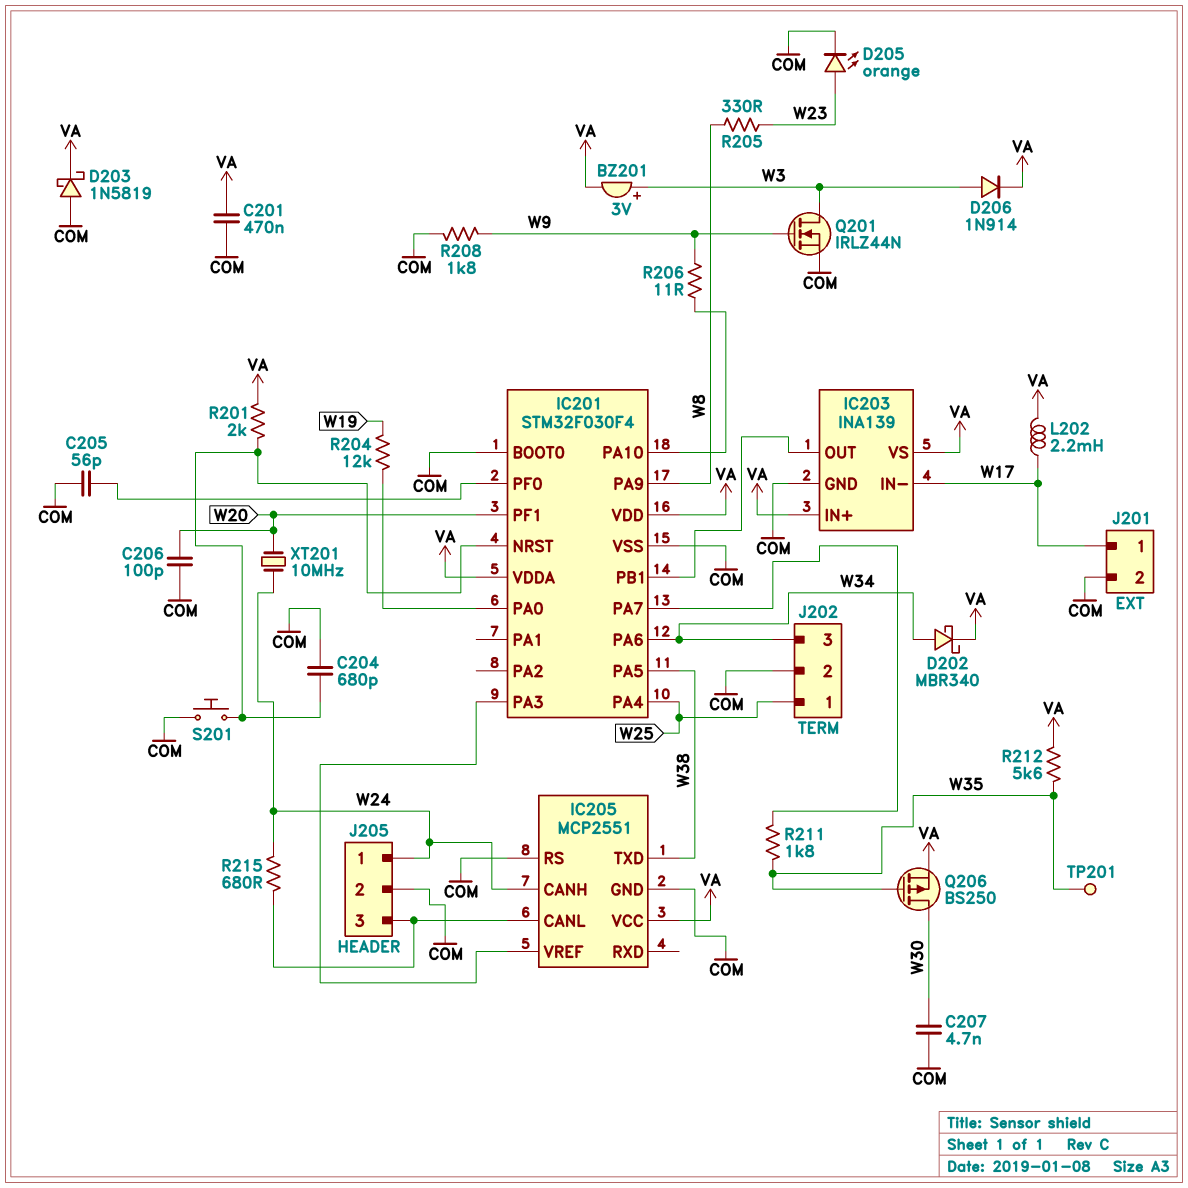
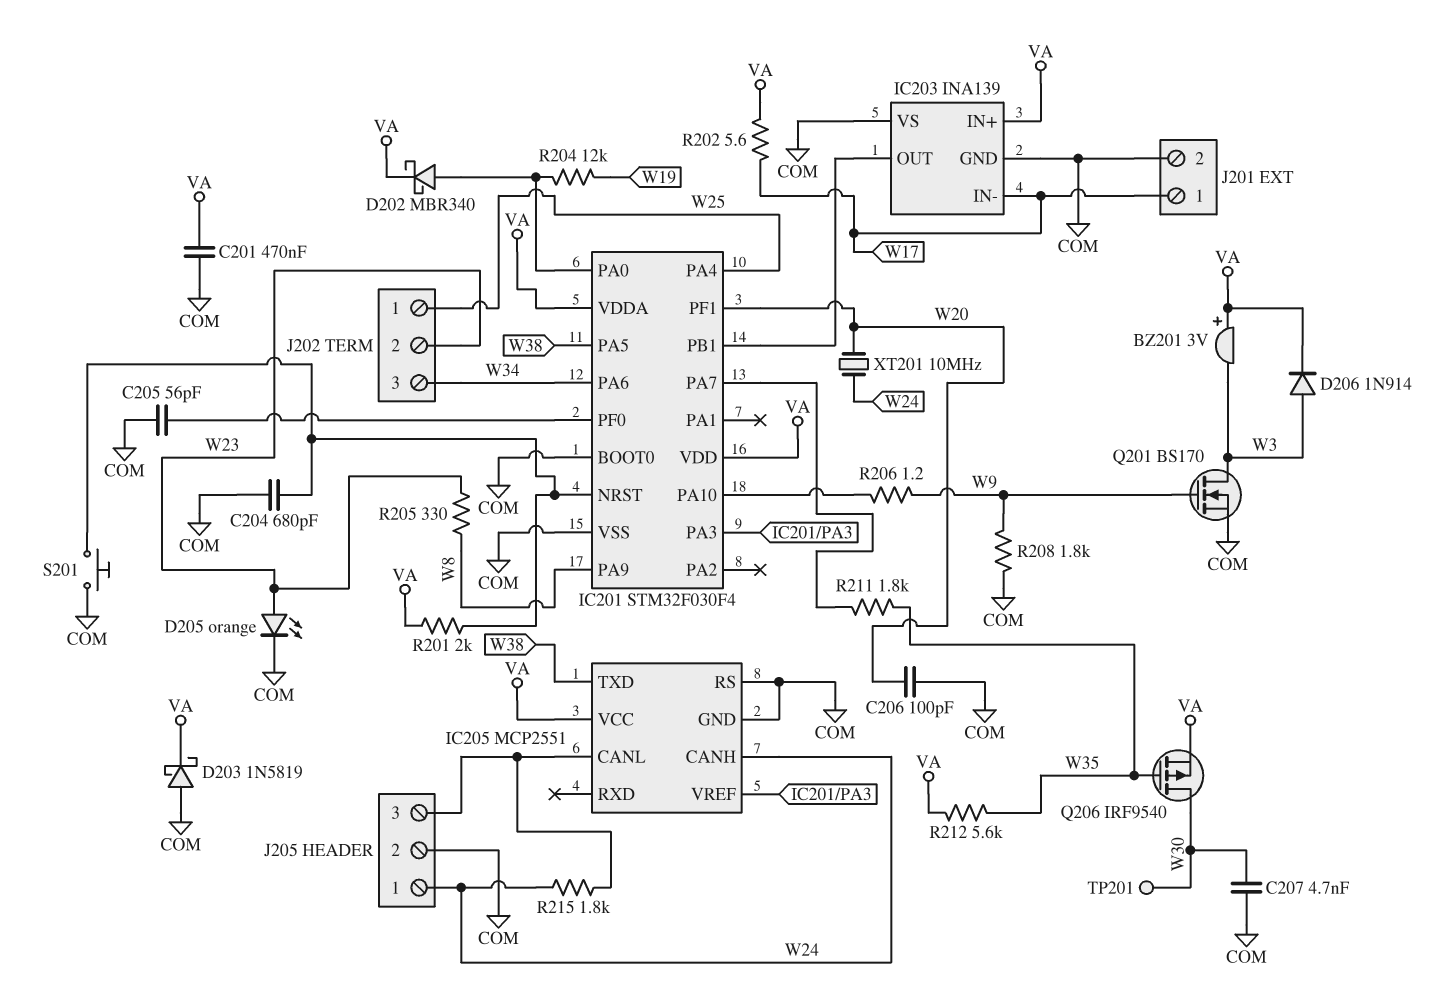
BZ201: buzzer 3V (plus W3, minus VA) -> buzzer 3V (plus VA, minus W3)
D202: schottky MBR340 (A W34, K VA) -> schottky MBR340 (A IC201/PA0, K VA)
IC203 pin VS: VA -> COM
J202 pin 2: COM -> W23
L202: 2.2mH (VA, W17) -> none
Q201: NMOS IRLZ44N (G W9, D W3, S COM) -> NMOS BS170 (G W9, D W3, S COM)
Q206: PMOS BS250 (G W35, D W30, S VA) -> PMOS IRF9540 (G W35, D W30, S VA)
R202: none -> 5.6 (VA, W17)
R206: 11 (IC201/PA10, W9) -> 1.2 (IC201/PA10, W9)
R215: 680 (IC205/CANL, W24) -> 1.8k (IC205/CANL, W24)
TP201: test point (W35) -> test point (W30)

